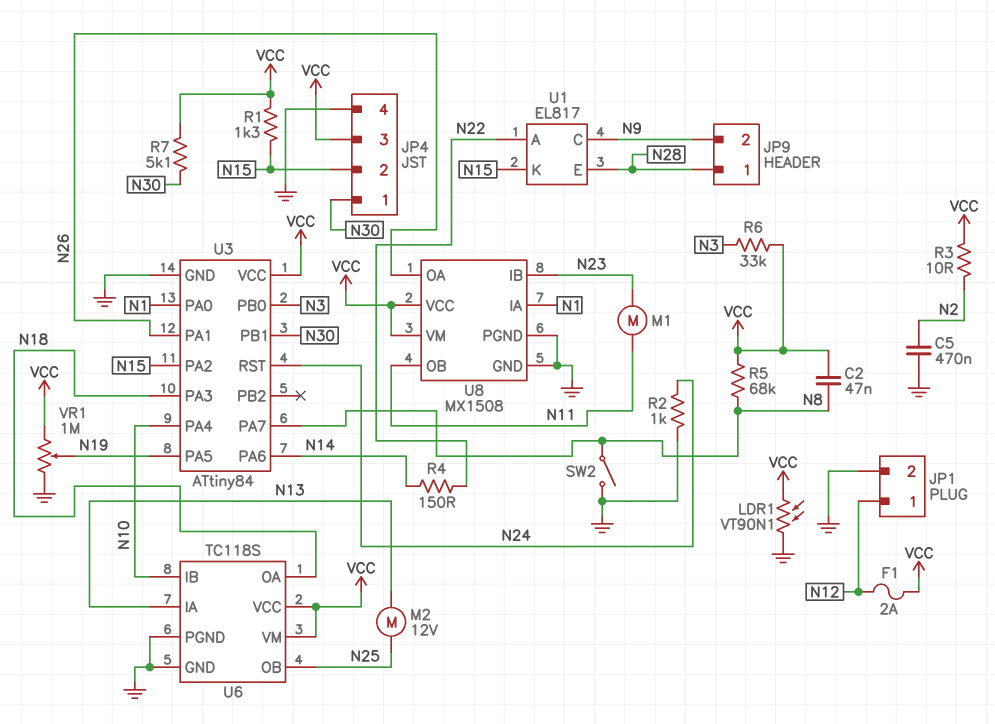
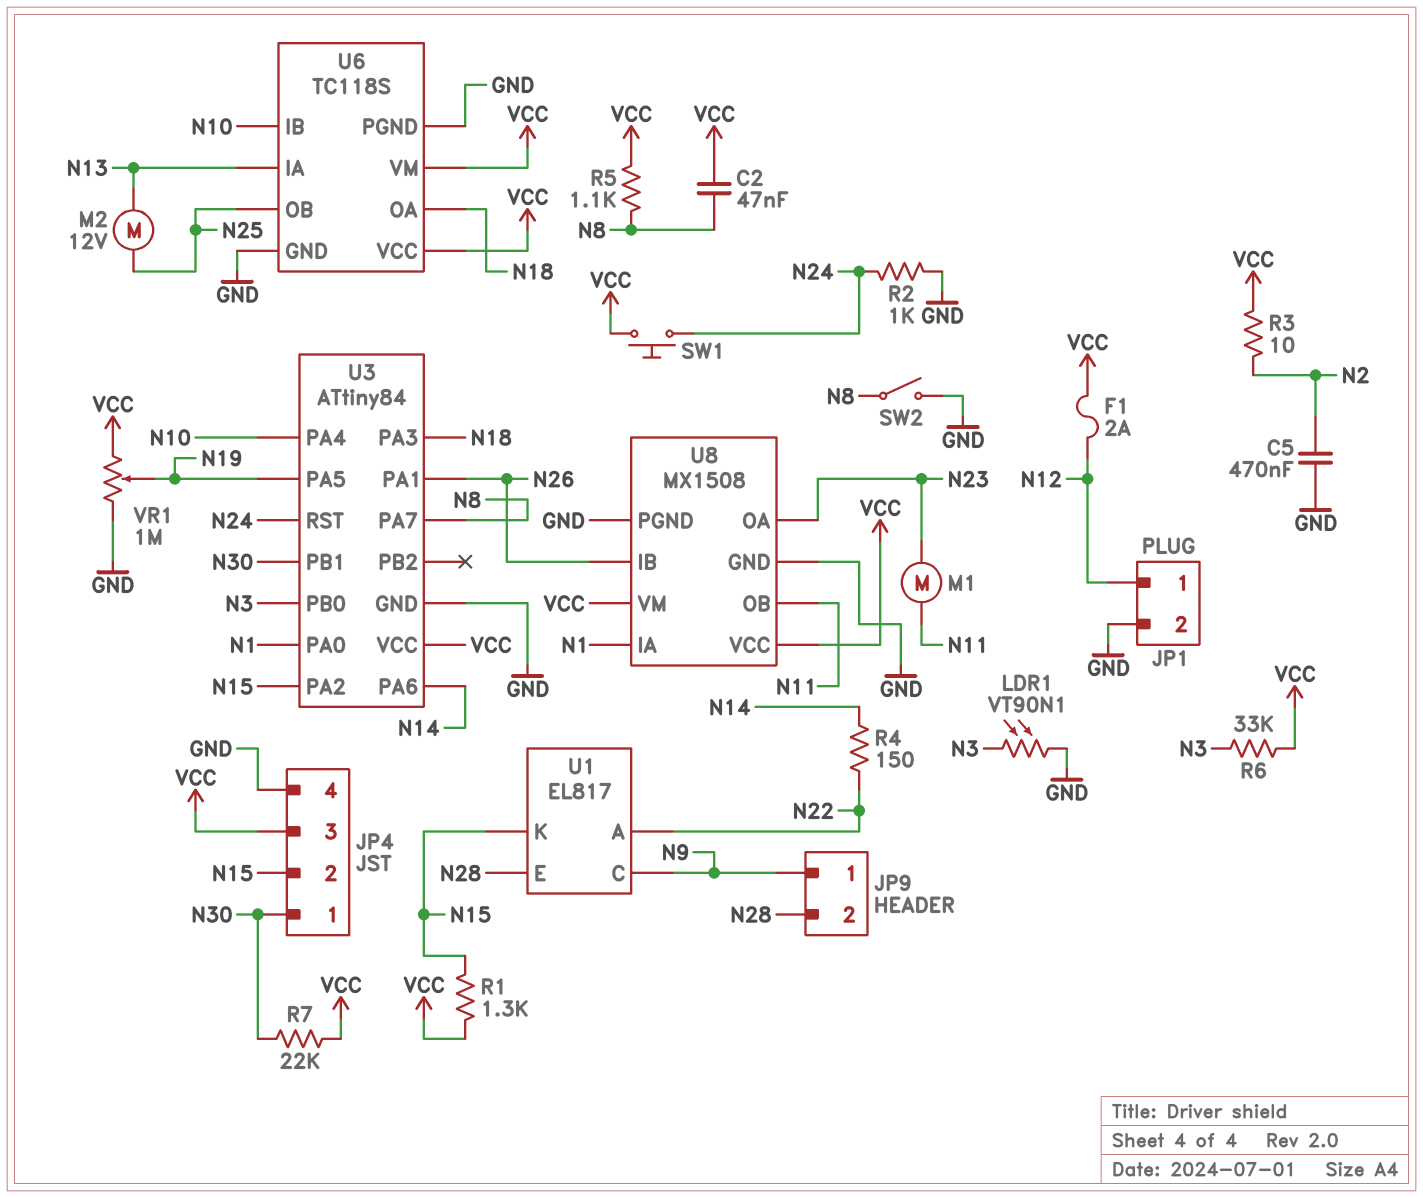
JP9 pin 1: N28 -> N9
JP9 pin 2: N9 -> N28
LDR1: VT90N1 (GND, VCC) -> VT90N1 (GND, N3)
R5: 68k (N8, VCC) -> 1.1k (N8, VCC)
R7: 5.1k (N30, VCC) -> 22k (N30, VCC)
SW1: none -> button (N24, VCC)
U8 pin IB: N23 -> N26
U8 pin OA: N26 -> N23

